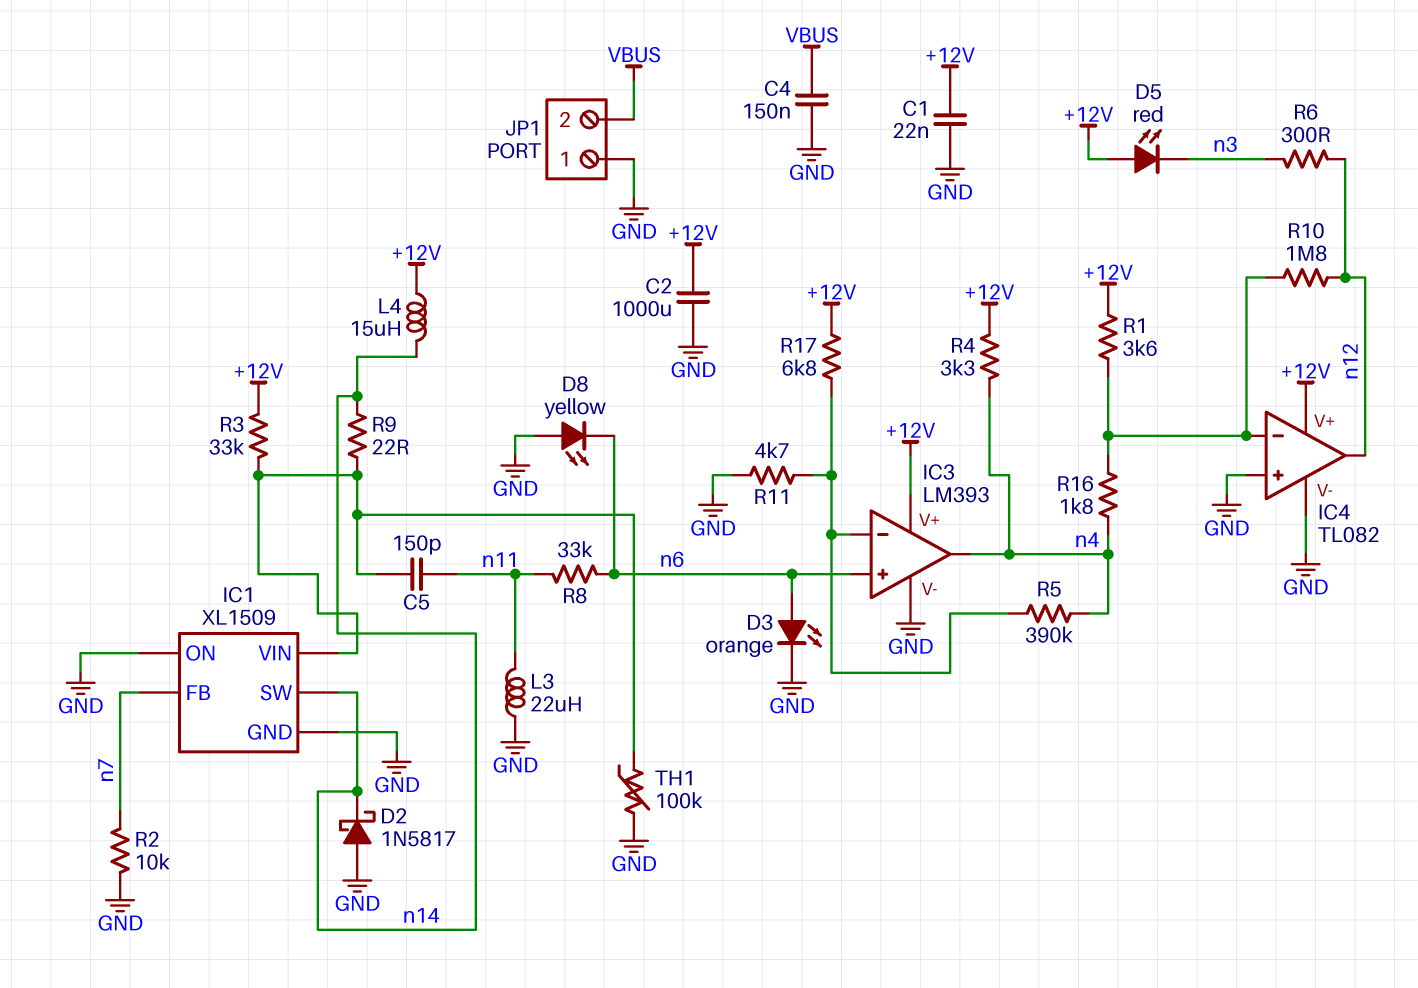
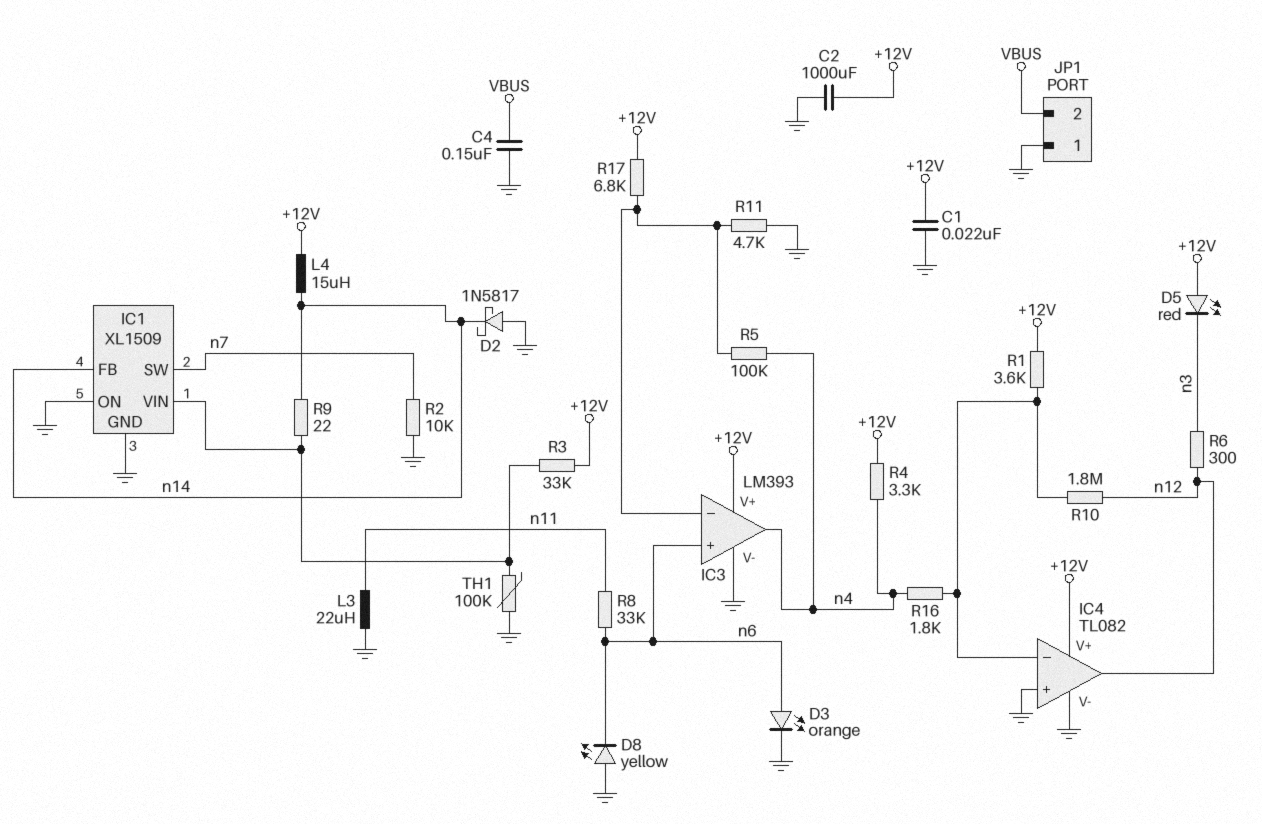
C5: 150pF (IC1/VIN, n11) -> none
IC1 pin FB: n7 -> n14
IC1 pin SW: n14 -> n7
R5: 390k (IC3/in-, n4) -> 100k (IC3/in-, n4)

